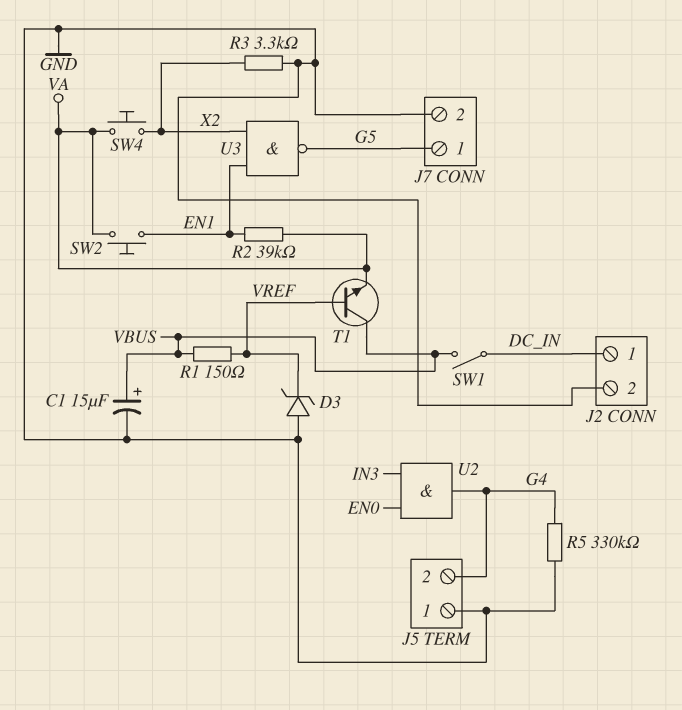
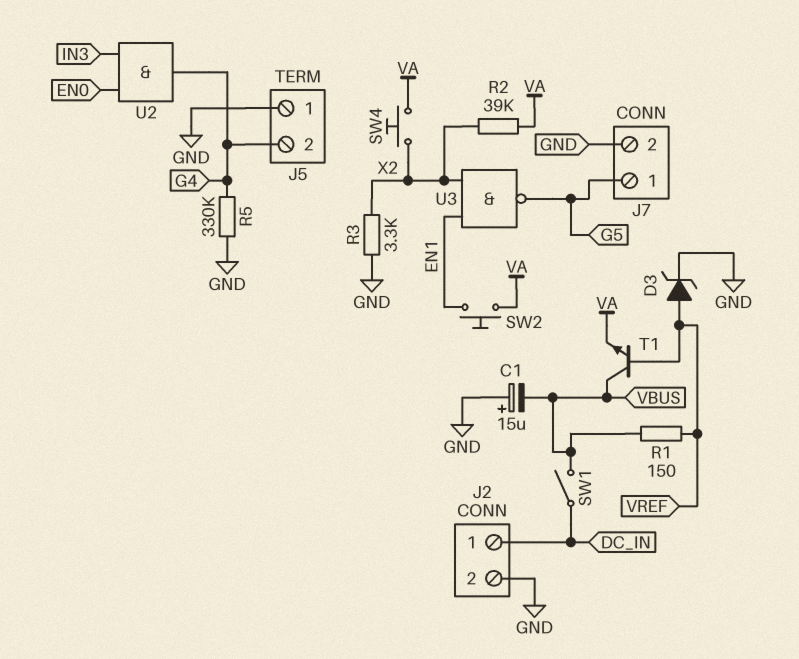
C1: 15uF (plus VBUS, minus GND) -> 15uF (plus GND, minus VBUS)
D3: zener (A GND, K VREF) -> zener (A VREF, K GND)
R2: 39k (EN1, VA) -> 39k (VA, X2)

